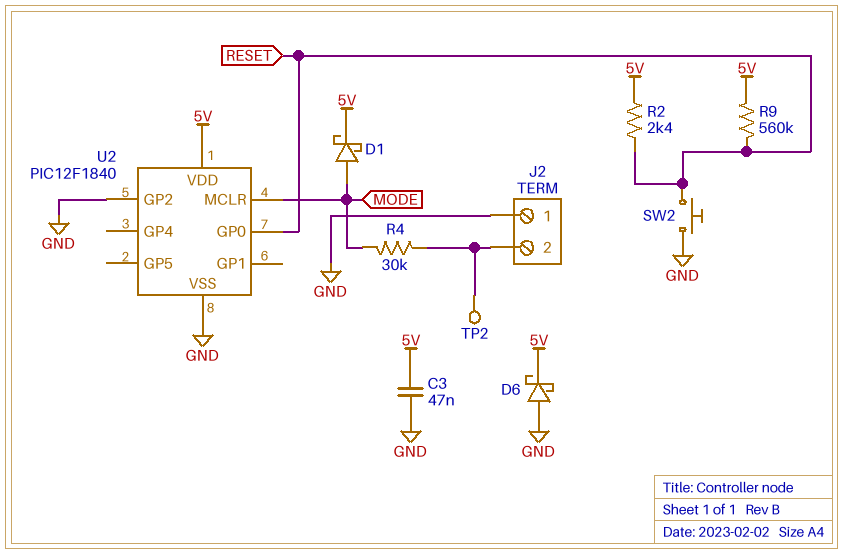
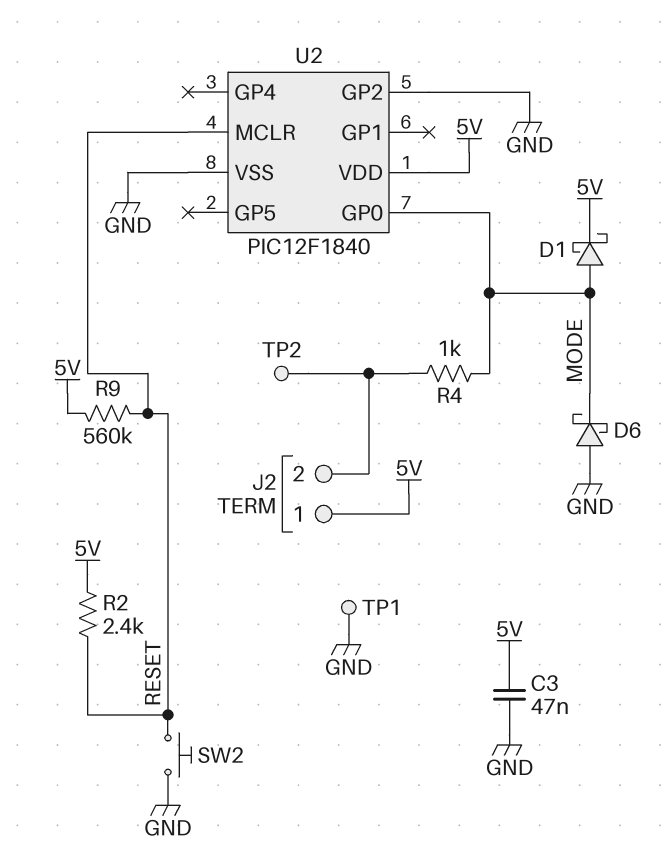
D6: schottky (A GND, K 5V) -> schottky (A GND, K MODE)
J2 pin 1: GND -> 5V
R4: 30k (J2/2, MODE) -> 1k (J2/2, MODE)
TP1: none -> test point (GND)
U2 pin GP0: RESET -> MODE
U2 pin MCLR: MODE -> RESET

